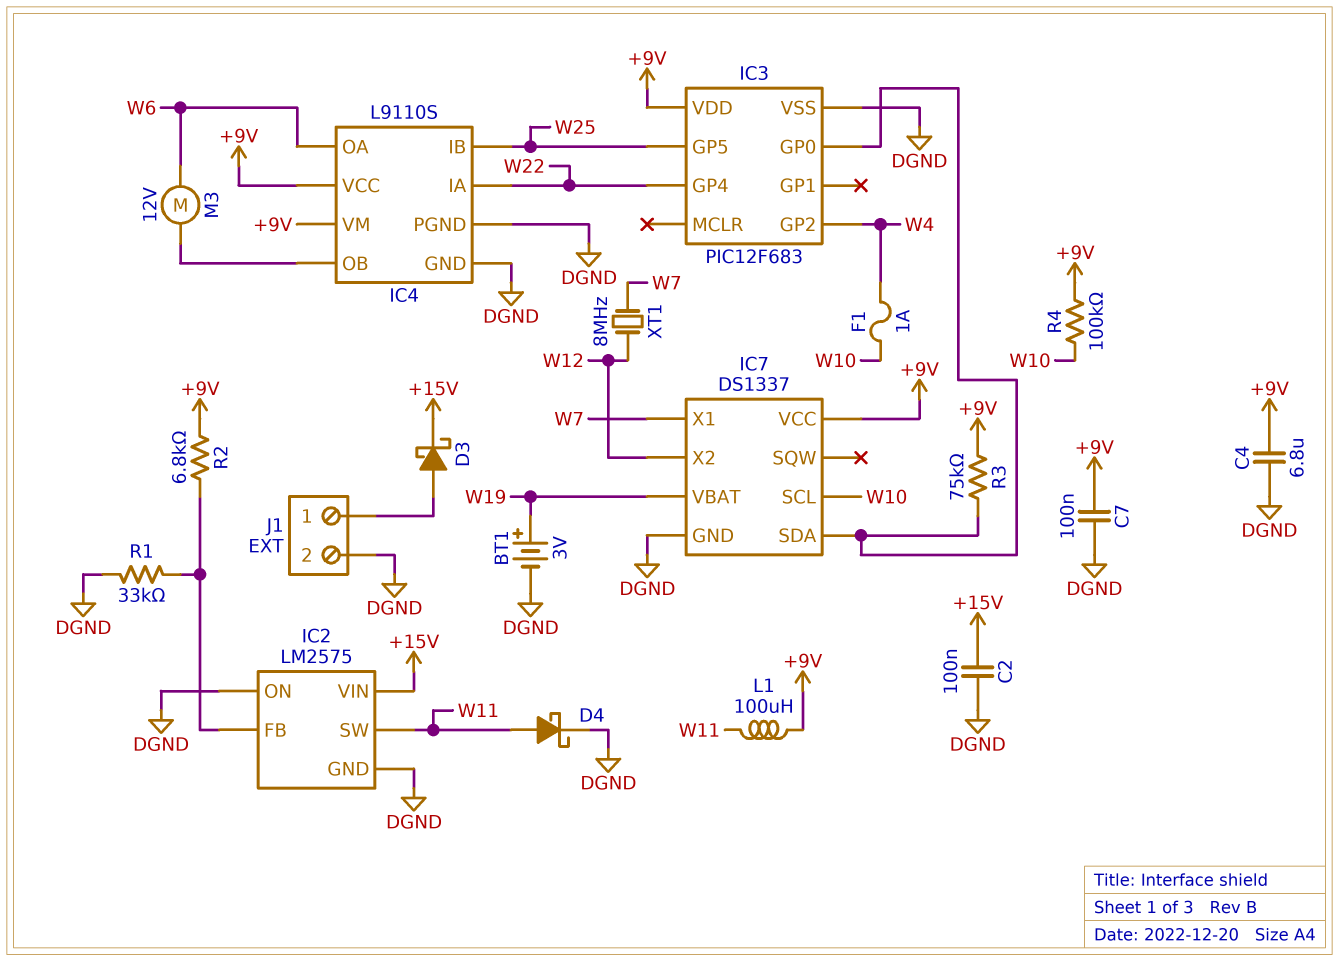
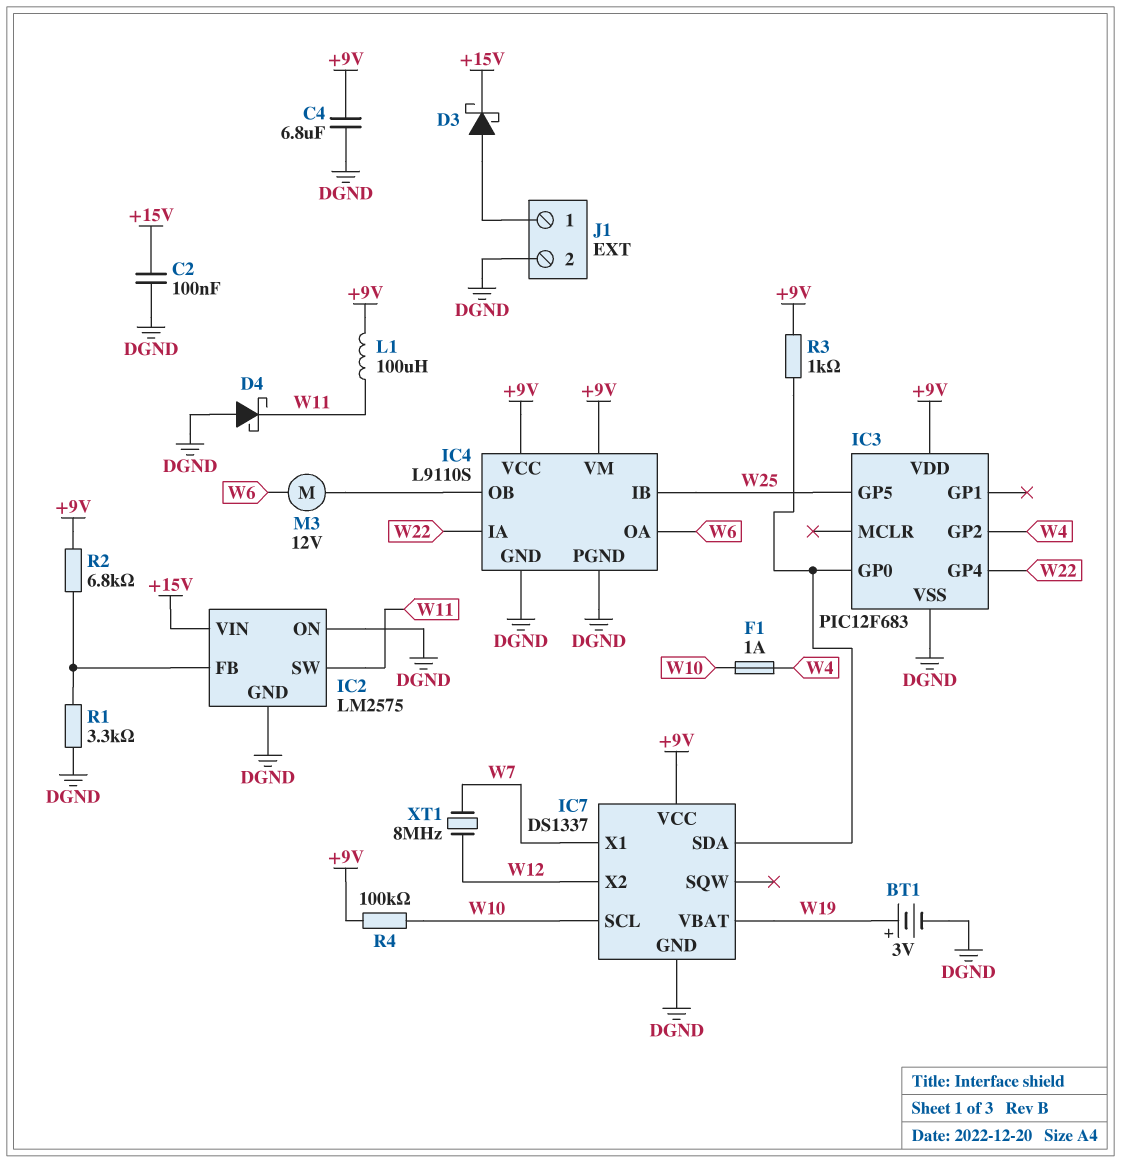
C7: 100nF (+9V, DGND) -> none
D4: schottky (A W11, K DGND) -> schottky (A DGND, K W11)
R1: 33k (DGND, IC2/FB) -> 3.3k (DGND, IC2/FB)
R3: 75k (+9V, IC3/GP0) -> 1k (+9V, IC3/GP0)

